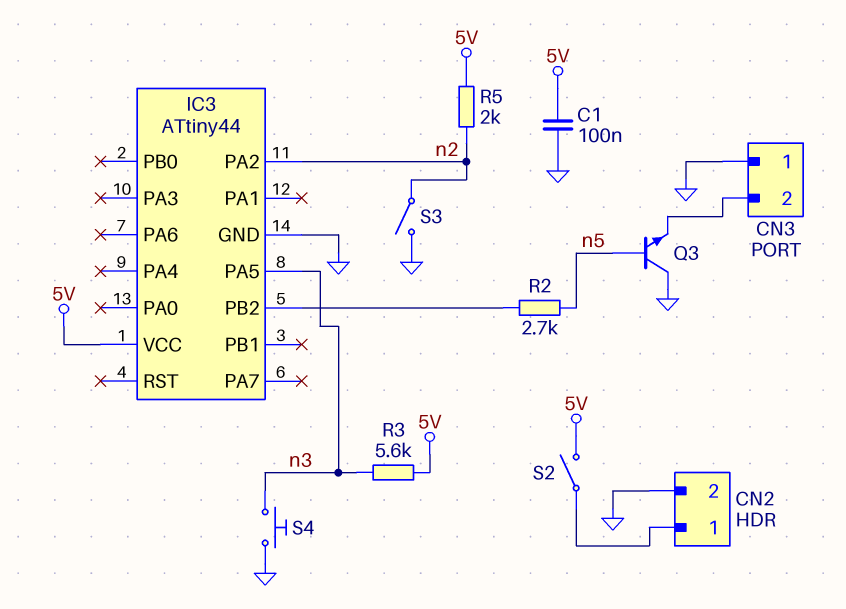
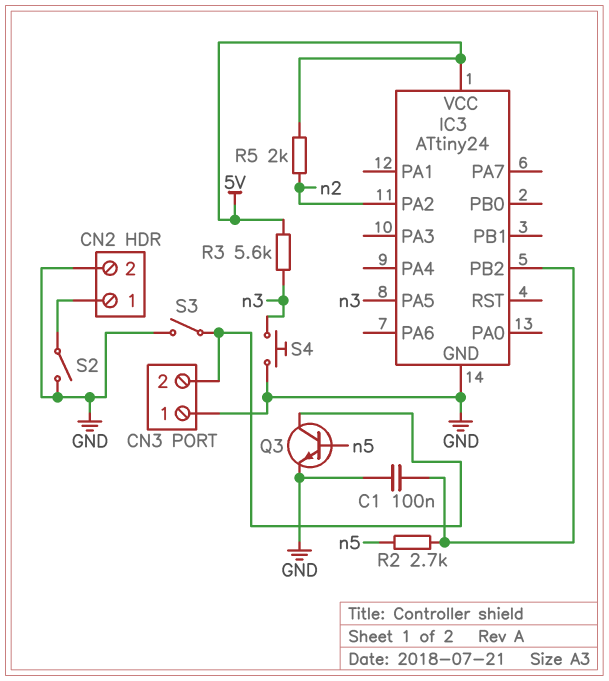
C1: 100nF (5V, GND) -> 100nF (GND, IC3/PB2)
IC3: ATtiny44 -> ATtiny24
Q3: NPN (B n5, C GND, E CN3/2) -> NPN (B n5, C CN3/2, E GND)
S2: switch (5V, CN2/1) -> switch (CN2/1, GND)
S3: switch (GND, n2) -> switch (CN3/2, GND)

